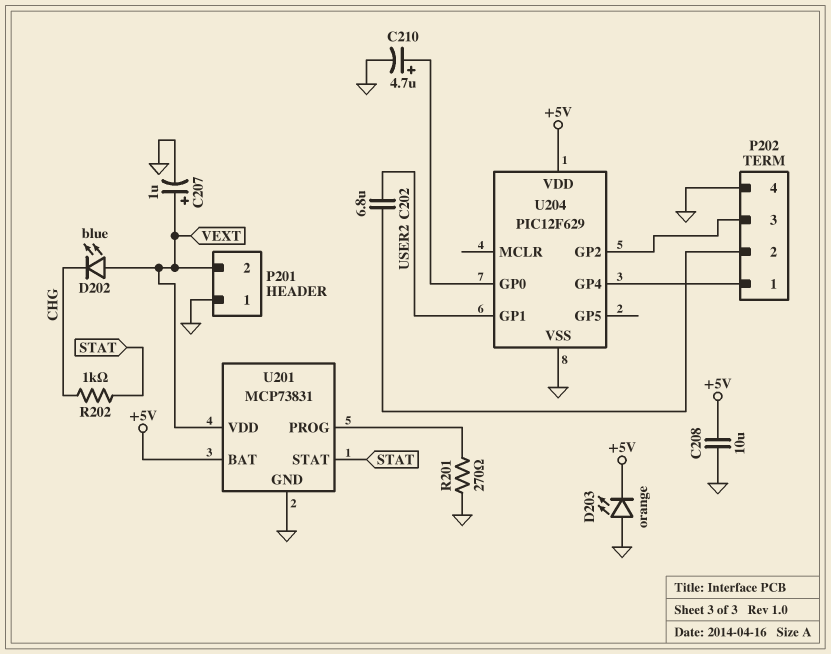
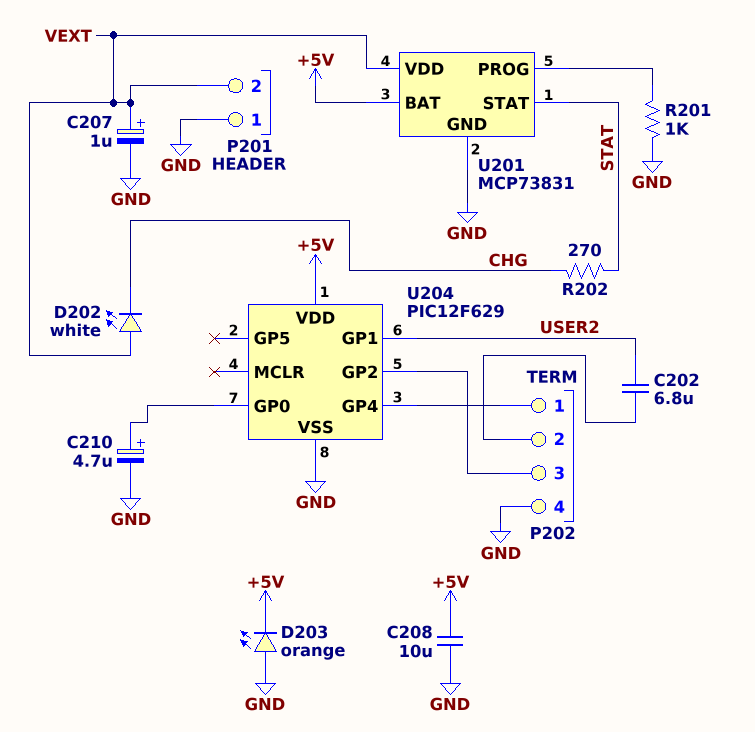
D202: LED blue (A VEXT, K CHG) -> LED white (A VEXT, K CHG)
R201: 270 (GND, U201/PROG) -> 1k (GND, U201/PROG)
R202: 1k (CHG, STAT) -> 270 (CHG, STAT)

